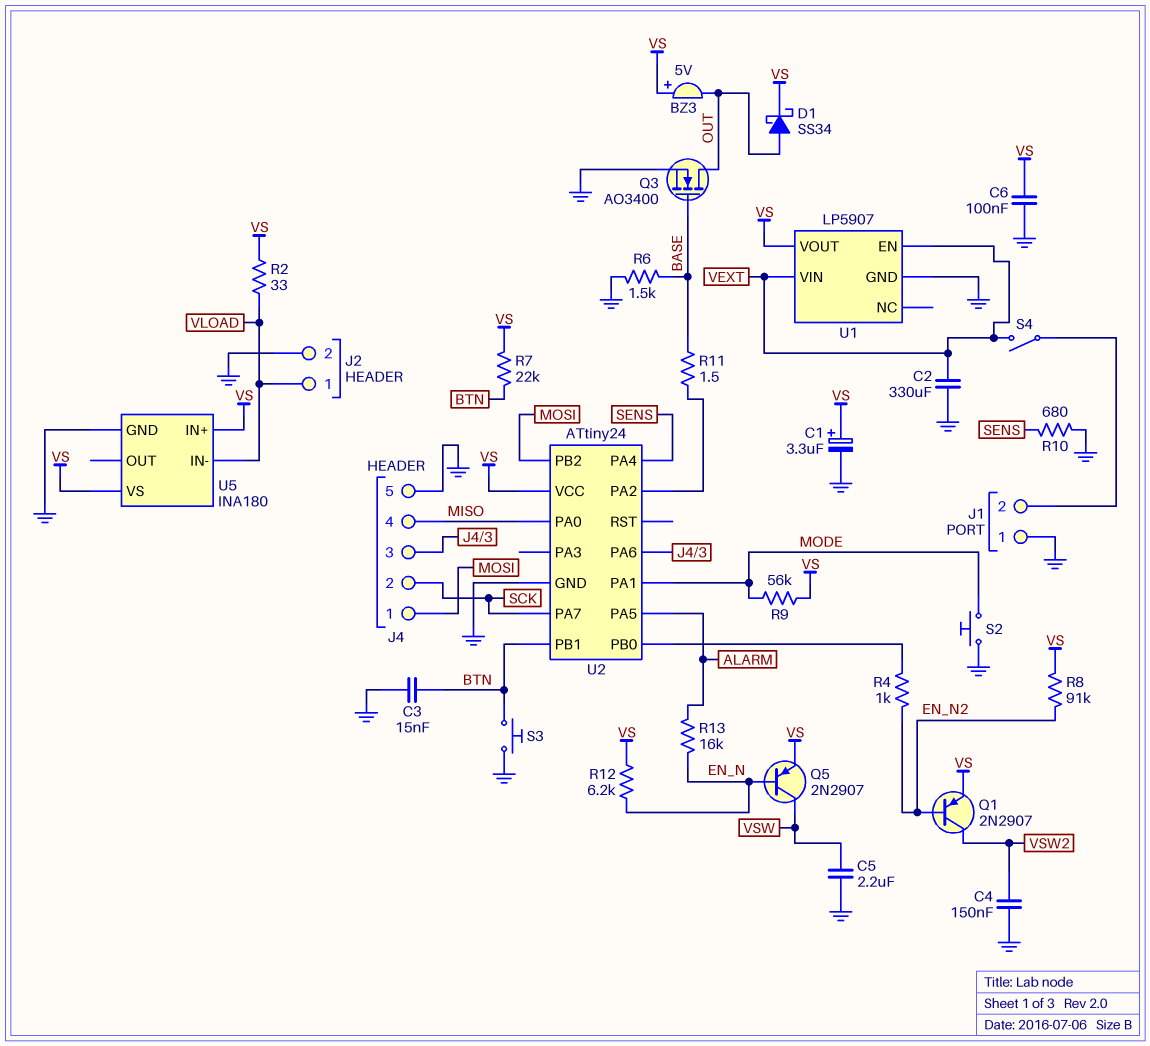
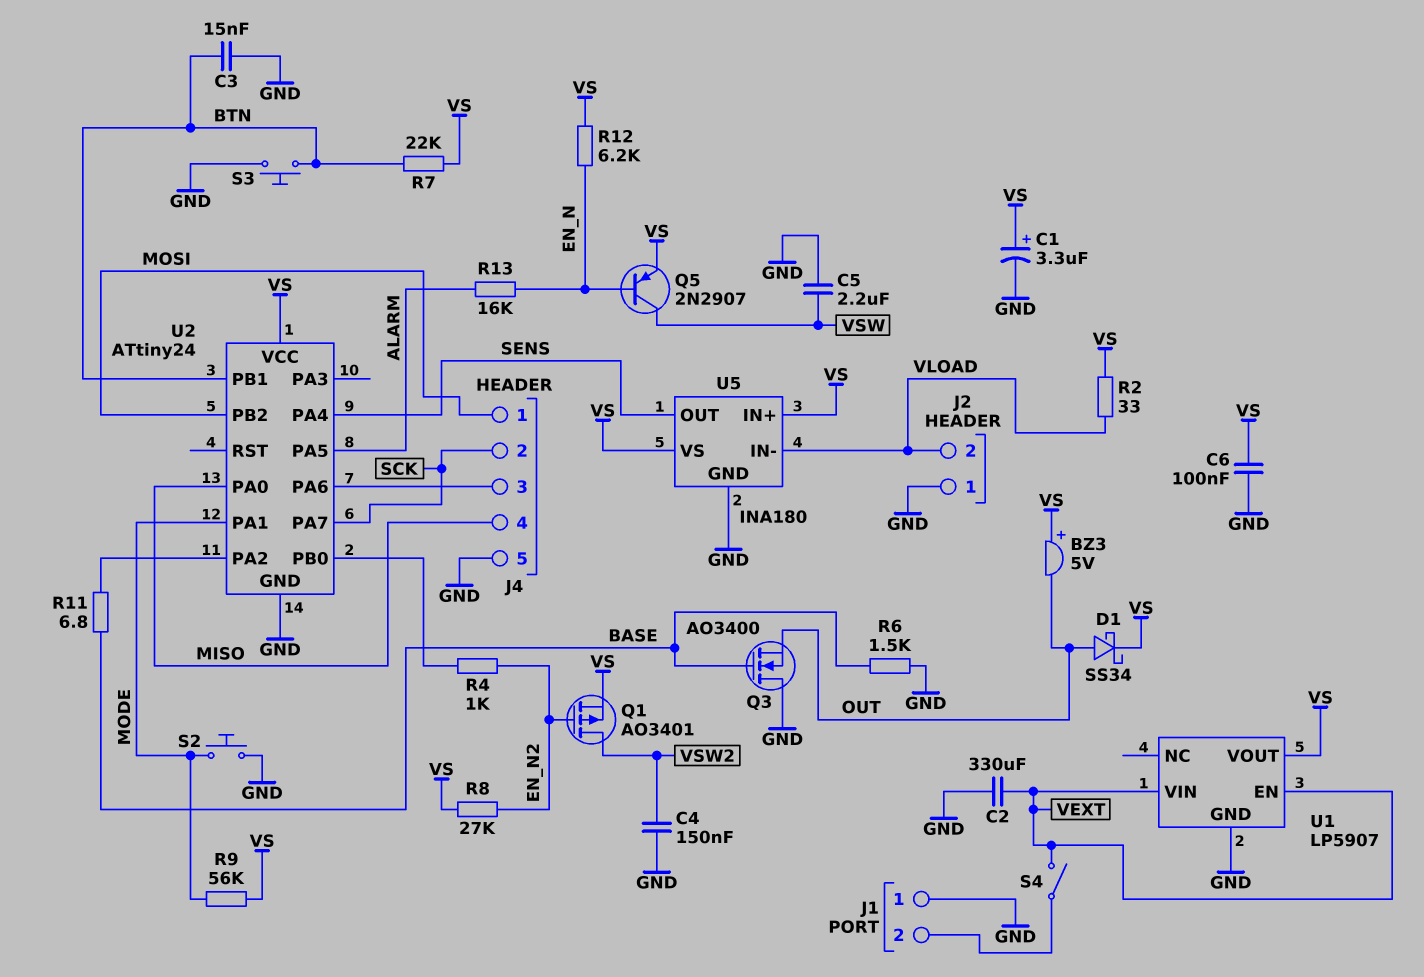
J2 pin 1: VLOAD -> GND
J2 pin 2: GND -> VLOAD
Q1: PNP 2N2907 (B EN_N2, C VSW2, E VS) -> PMOS AO3401 (G EN_N2, D VSW2, S VS)
Q3: NMOS AO3400 (G BASE, D OUT, S GND) -> NMOS AO3400 (G BASE, D GND, S OUT)
R8: 91k (EN_N2, VS) -> 27k (EN_N2, VS)
R10: 680 (GND, SENS) -> none
R11: 1.5 (BASE, U2/PA2) -> 6.8 (BASE, U2/PA2)
U5 pin OUT: none -> SENS

